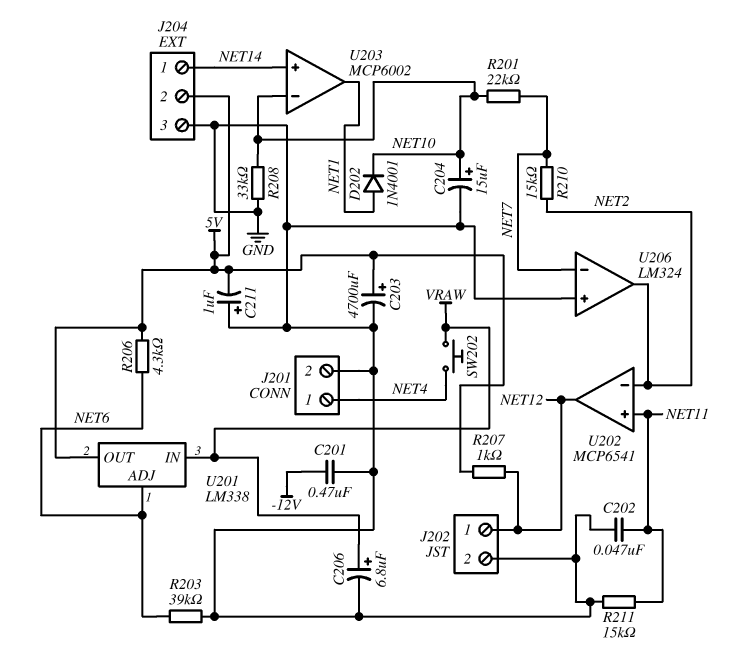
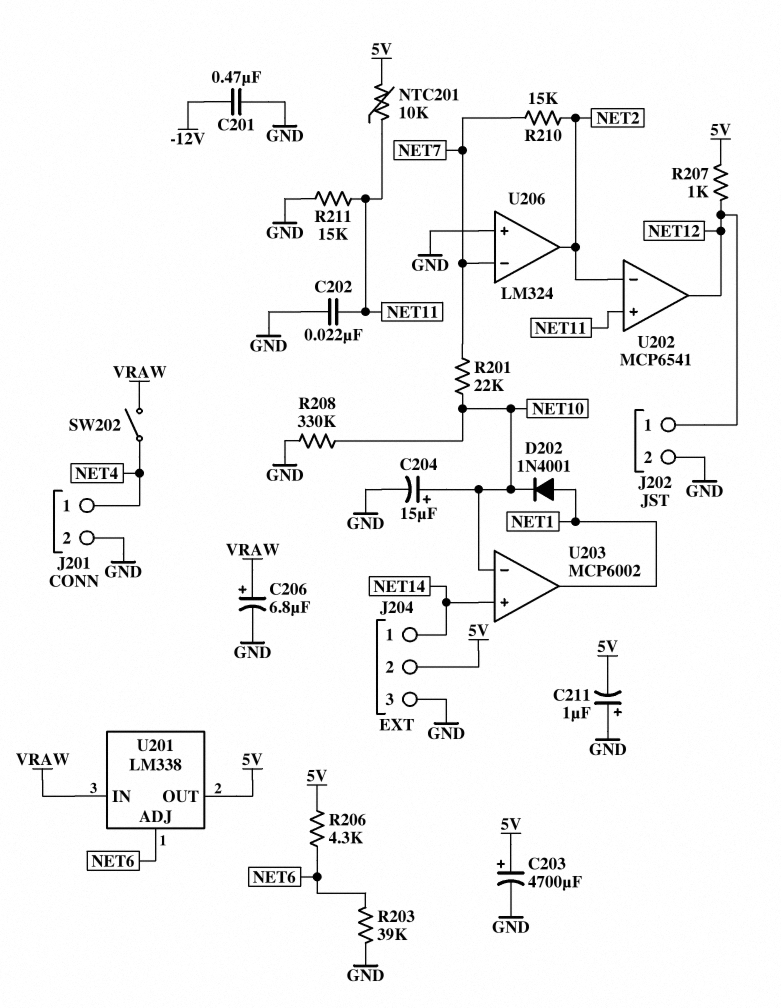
C202: 47nF (GND, NET11) -> 22nF (GND, NET11)
NTC201: none -> 10k (5V, NET11)
R208: 33k (GND, NET10) -> 330k (GND, NET10)
SW202: button (NET4, VRAW) -> switch (NET4, VRAW)

